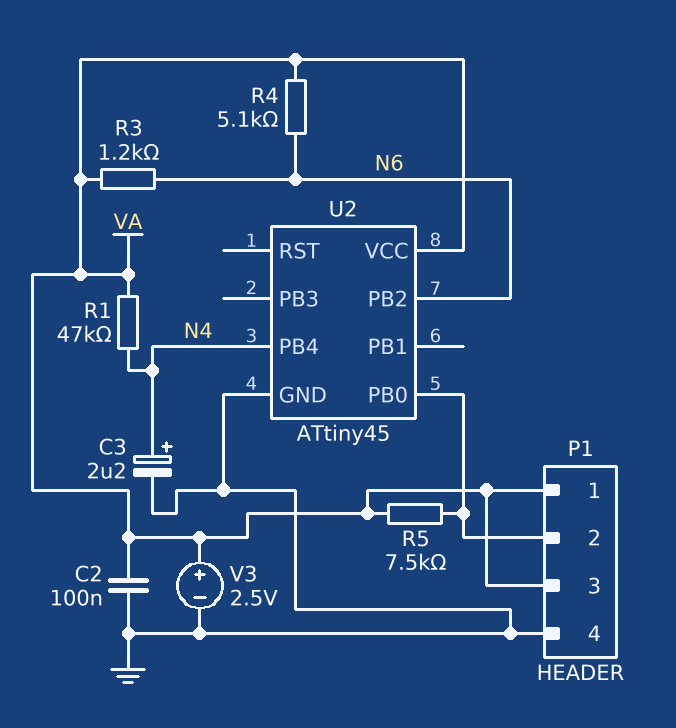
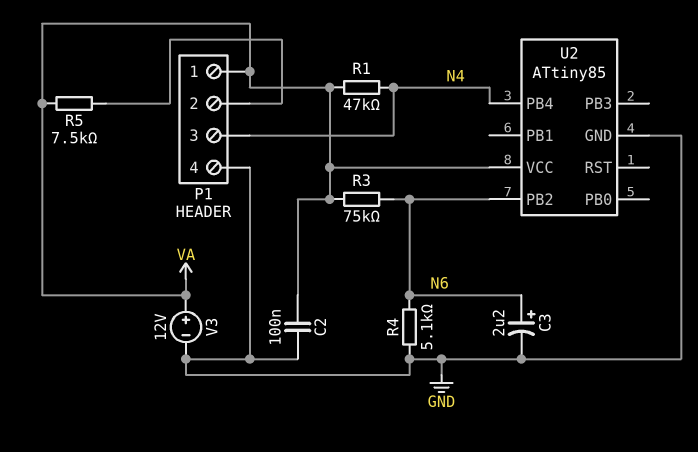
C3: 2.2uF (plus N4, minus GND) -> 2.2uF (plus N6, minus GND)
P1 pin 3: VA -> N4
R3: 1.2k (N6, VA) -> 75k (N6, VA)
R4: 5.1k (N6, VA) -> 5.1k (GND, N6)
U2: ATtiny45 -> ATtiny85
U2 pin PB0: P1/2 -> none
V3: 2.5V (plus VA, minus GND) -> 12V (plus VA, minus GND)

